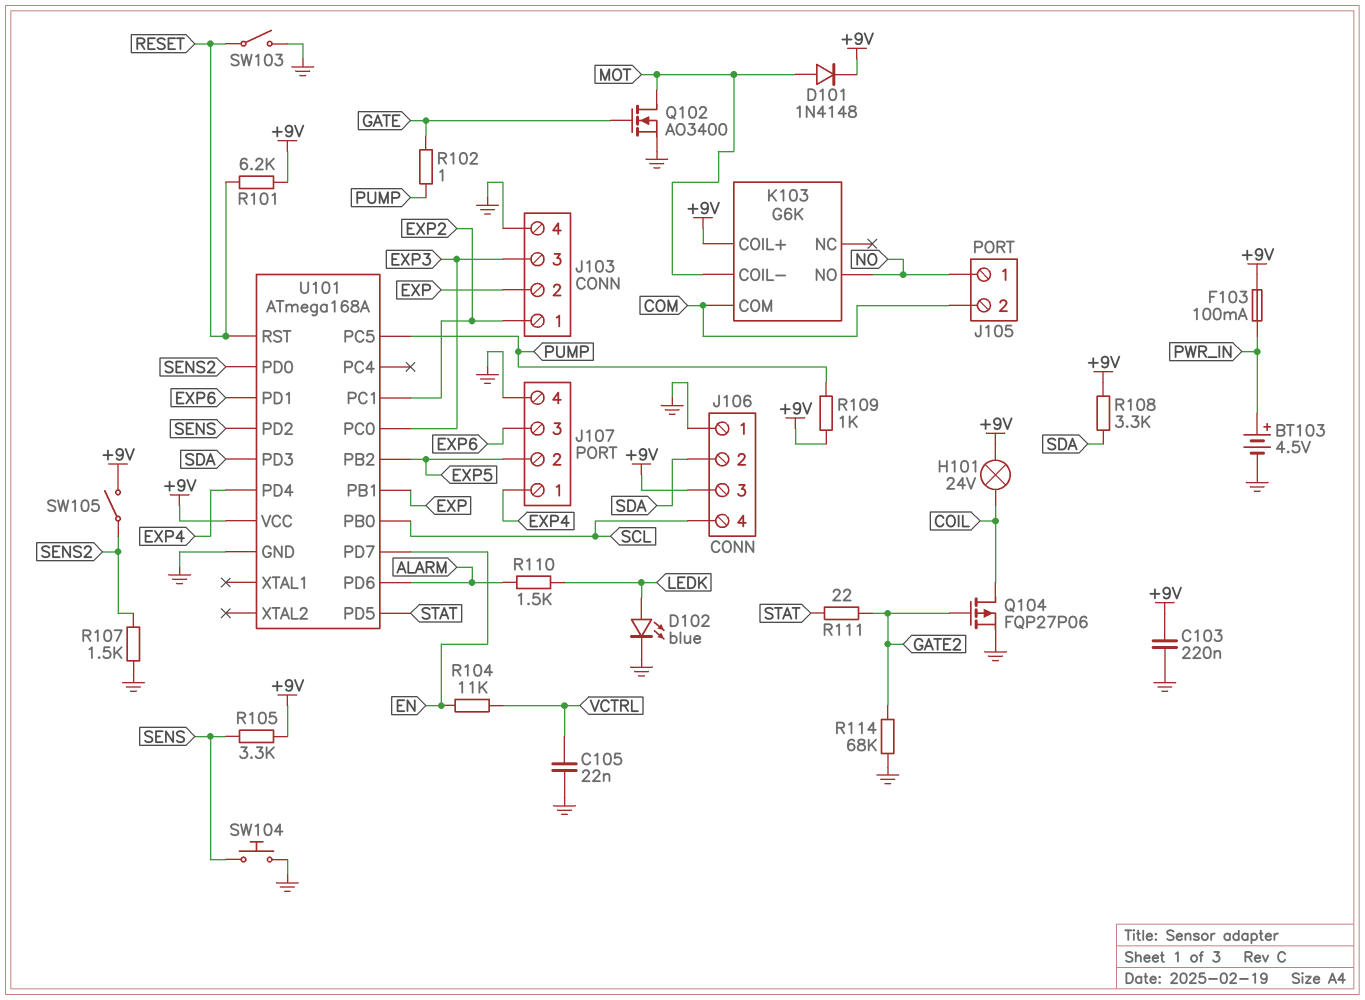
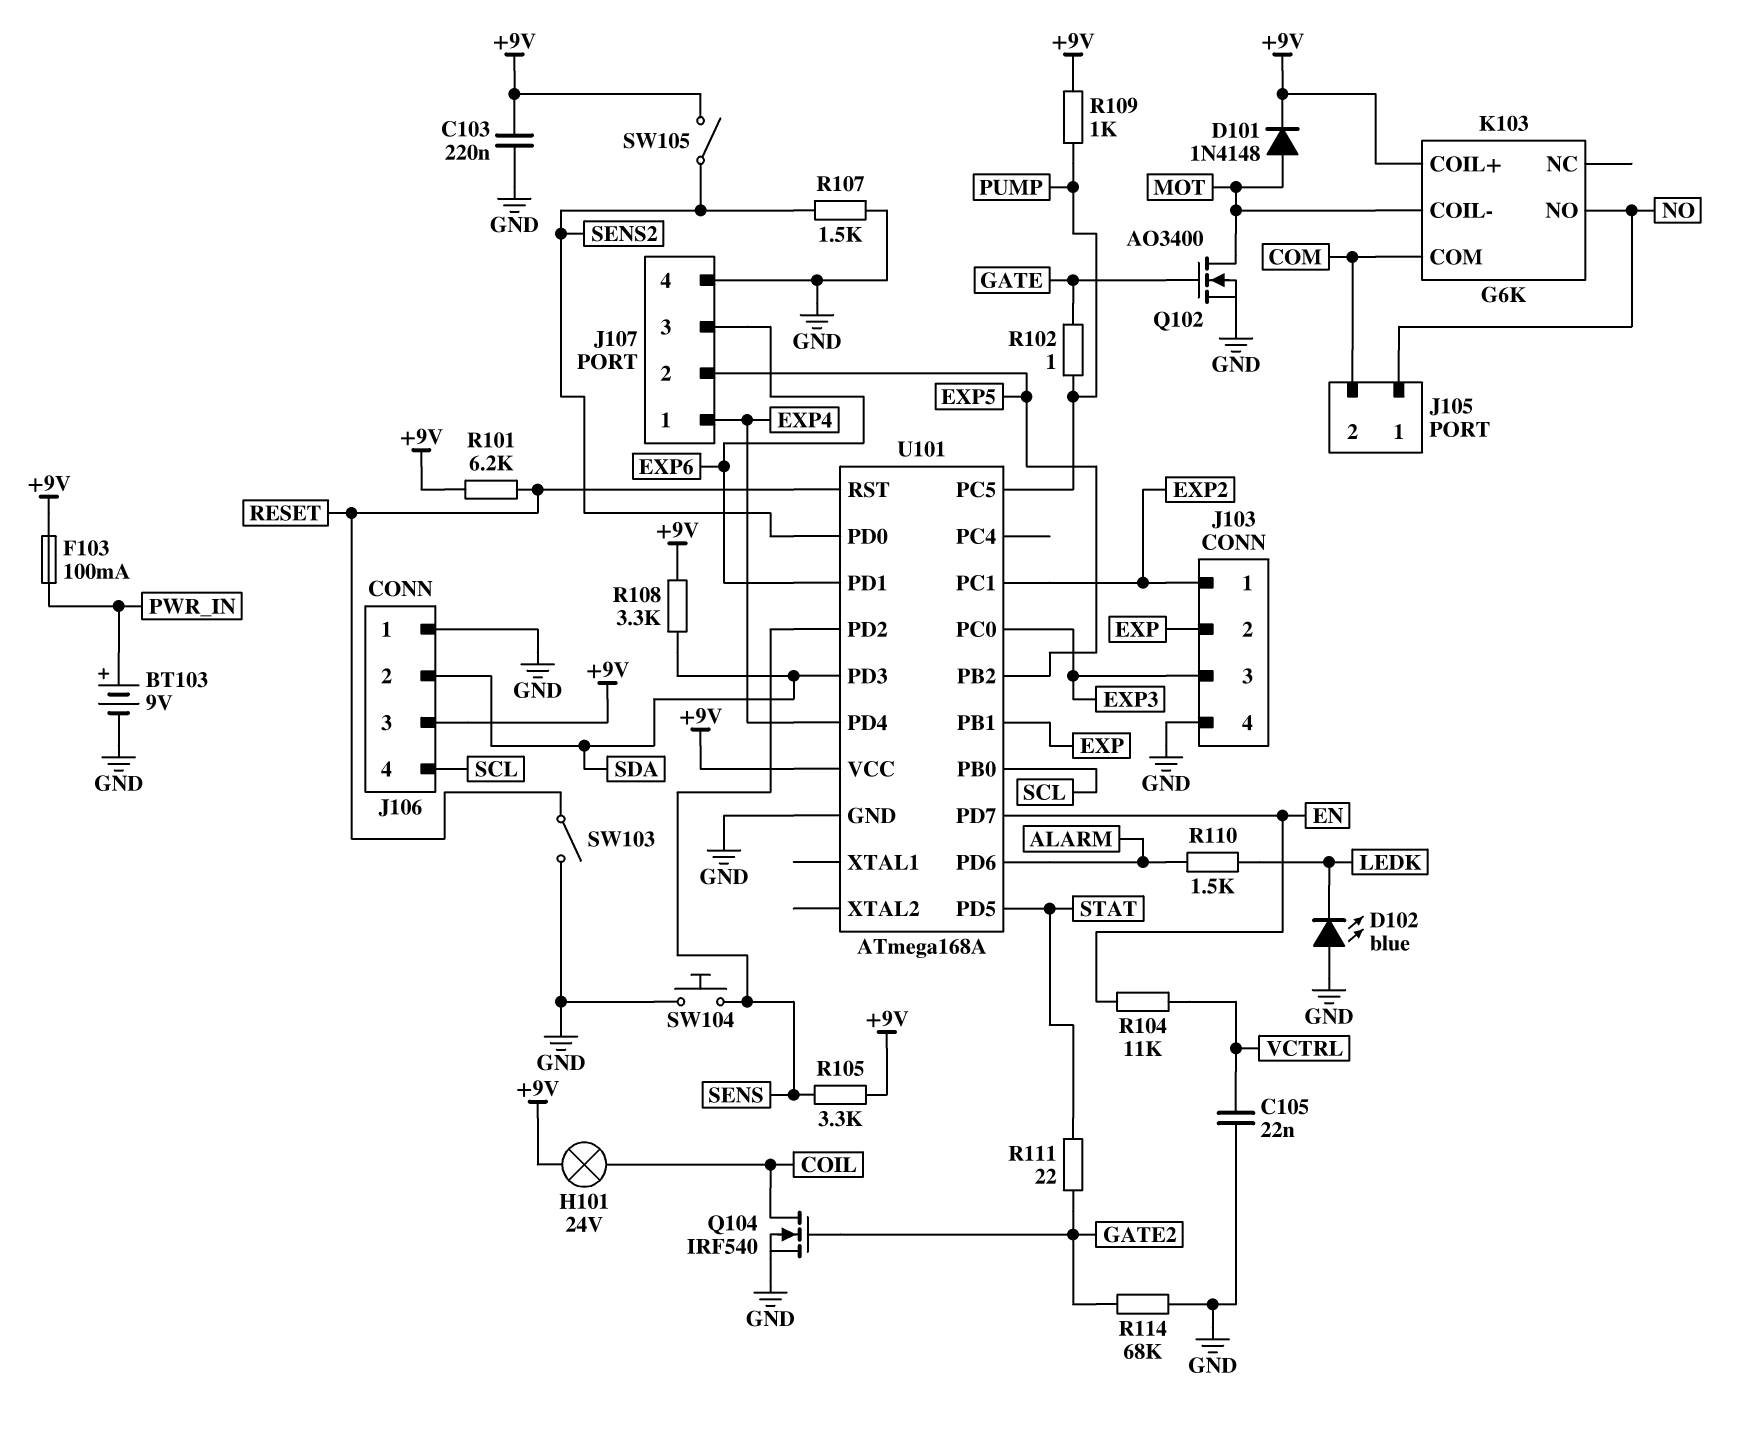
BT103: 4.5V (plus PWR_IN, minus GND) -> 9V (plus PWR_IN, minus GND)
D102: LED blue (A LEDK, K GND) -> LED blue (A GND, K LEDK)
Q104: PMOS FQP27P06 (G GATE2, D COIL, S GND) -> NMOS IRF540 (G GATE2, D COIL, S GND)

